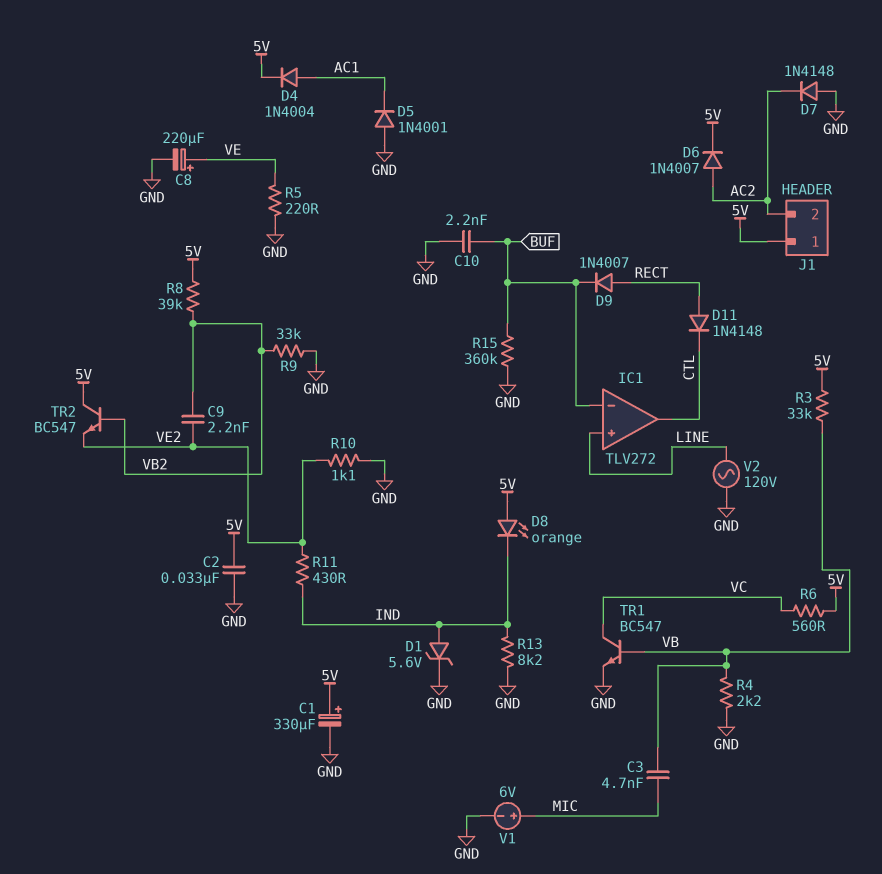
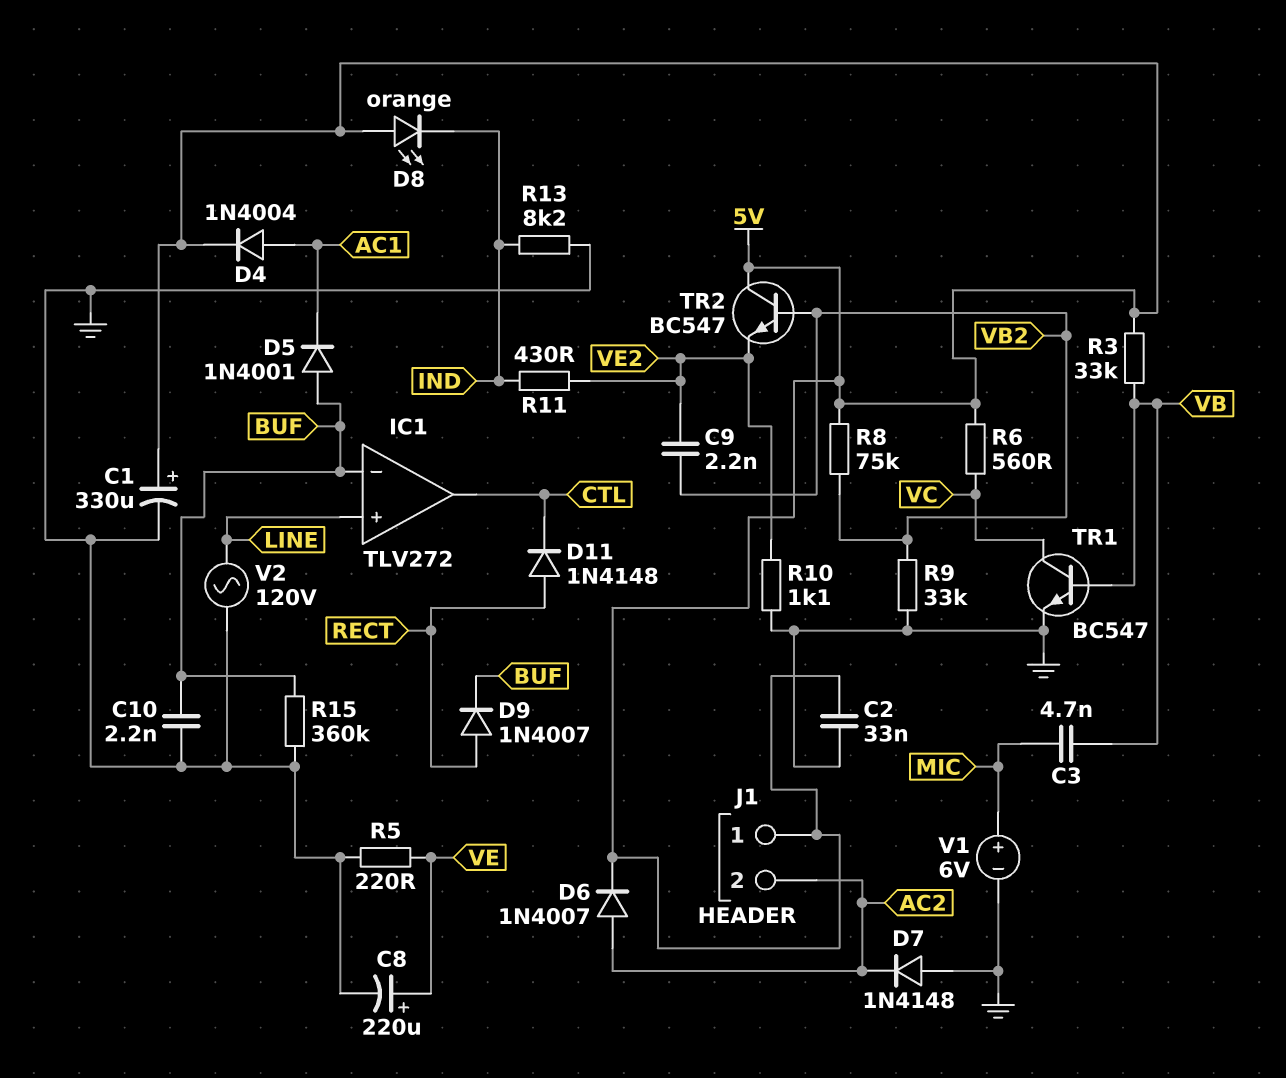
D1: zener 5.6V (A IND, K GND) -> none
D5: diode 1N4001 (A GND, K AC1) -> diode 1N4001 (A BUF, K AC1)
R4: 2.2k (GND, VB) -> none
R8: 39k (5V, VB2) -> 75k (5V, VB2)

